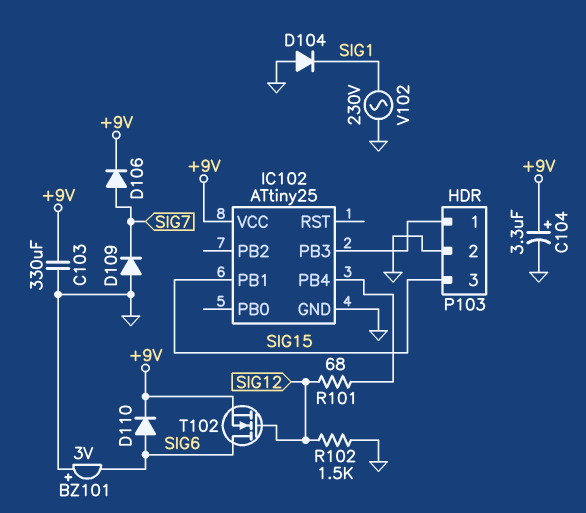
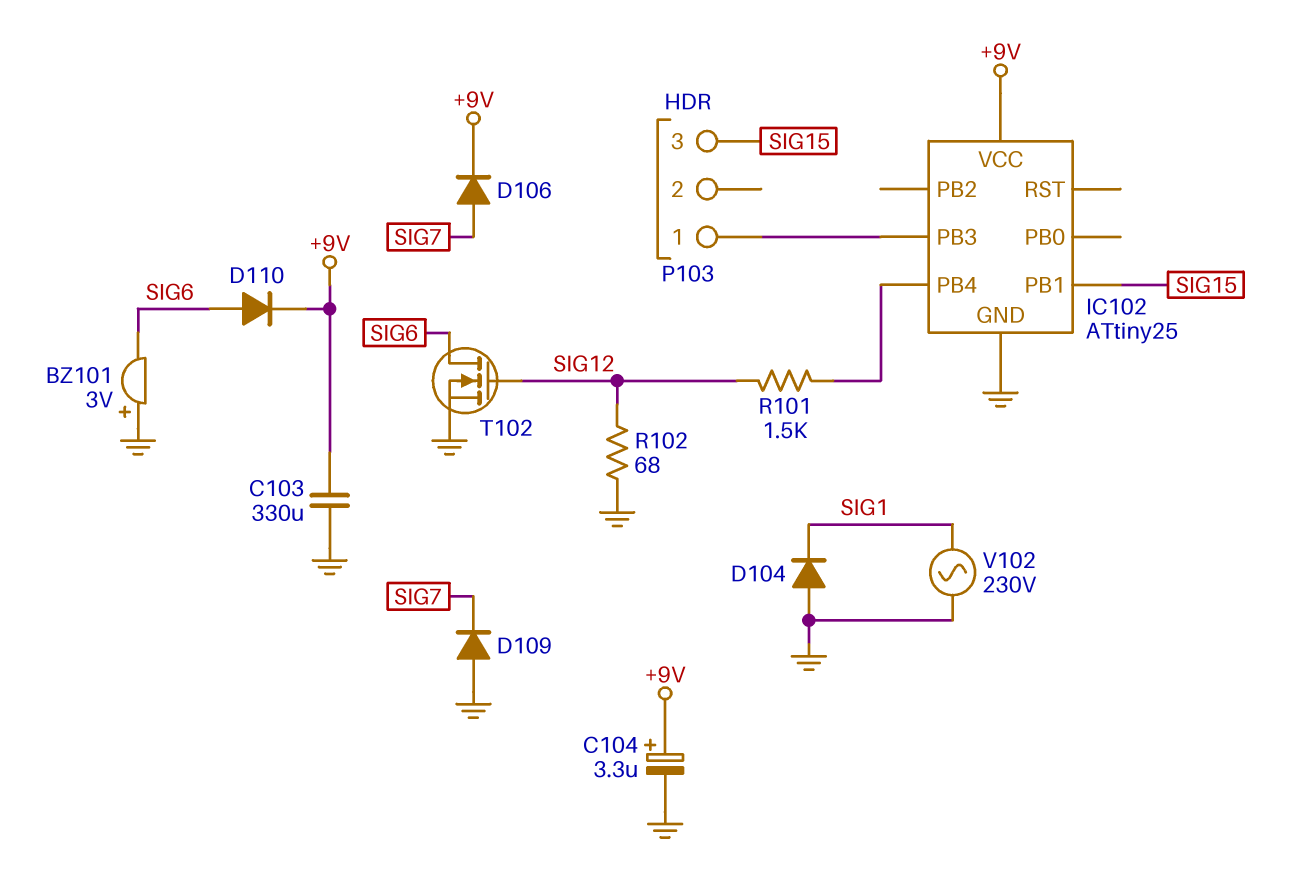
P103 pin 2: GND -> none
R101: 68 (IC102/PB4, SIG12) -> 1.5k (IC102/PB4, SIG12)
R102: 1.5k (GND, SIG12) -> 68 (GND, SIG12)
T102: NMOS (G SIG12, D SIG6, S +9V) -> NMOS (G SIG12, D SIG6, S GND)

